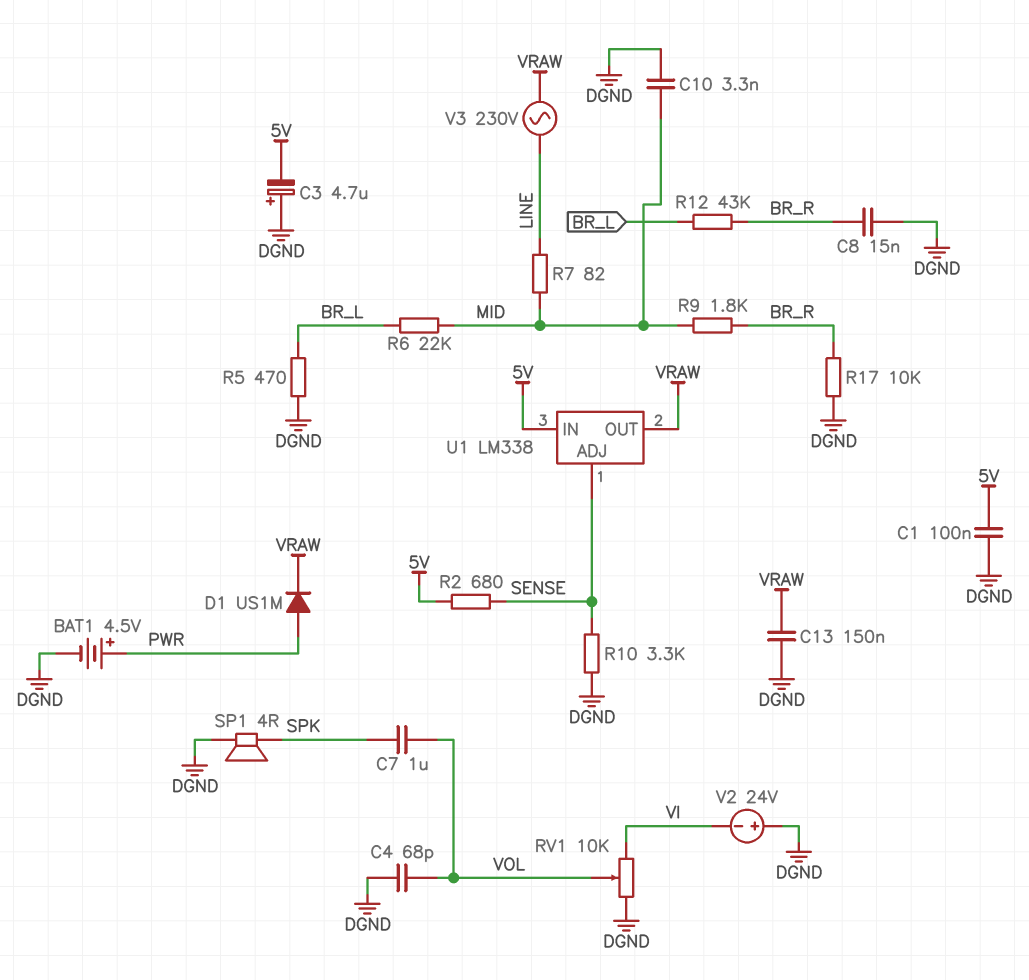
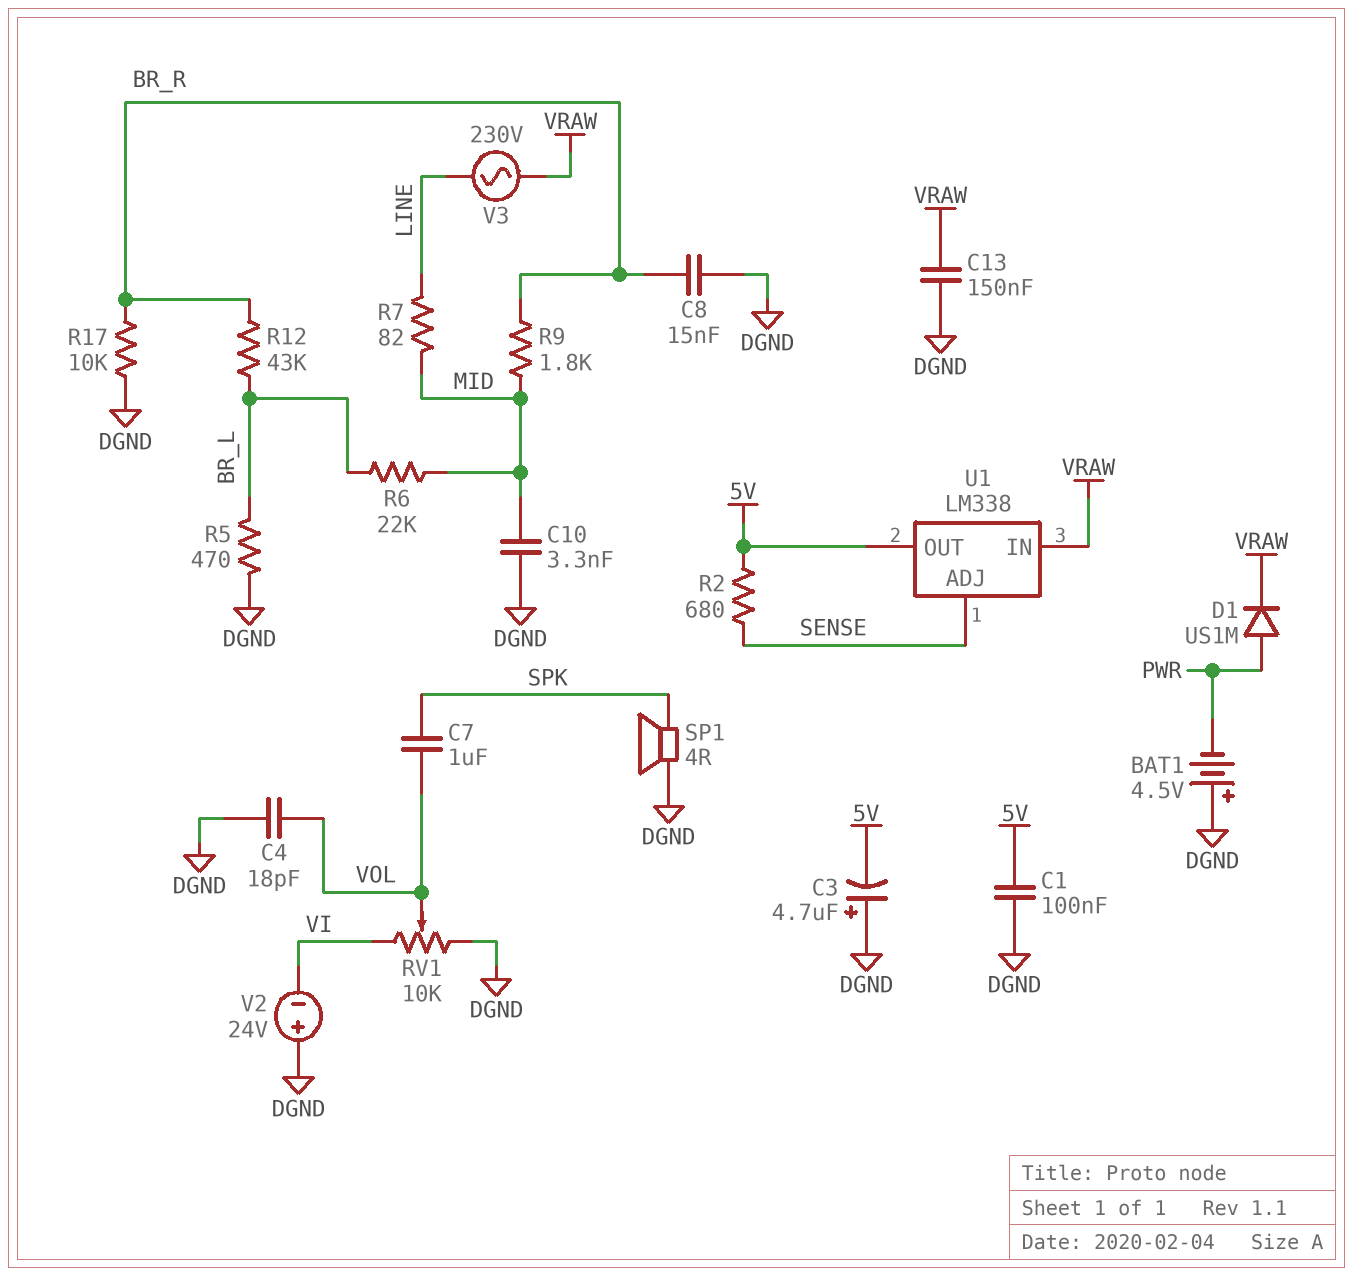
BAT1: 4.5V (plus PWR, minus DGND) -> 4.5V (plus DGND, minus PWR)
C4: 68pF (DGND, VOL) -> 18pF (DGND, VOL)
R10: 3.3k (DGND, SENSE) -> none
U1 pin IN: 5V -> VRAW
U1 pin OUT: VRAW -> 5V

